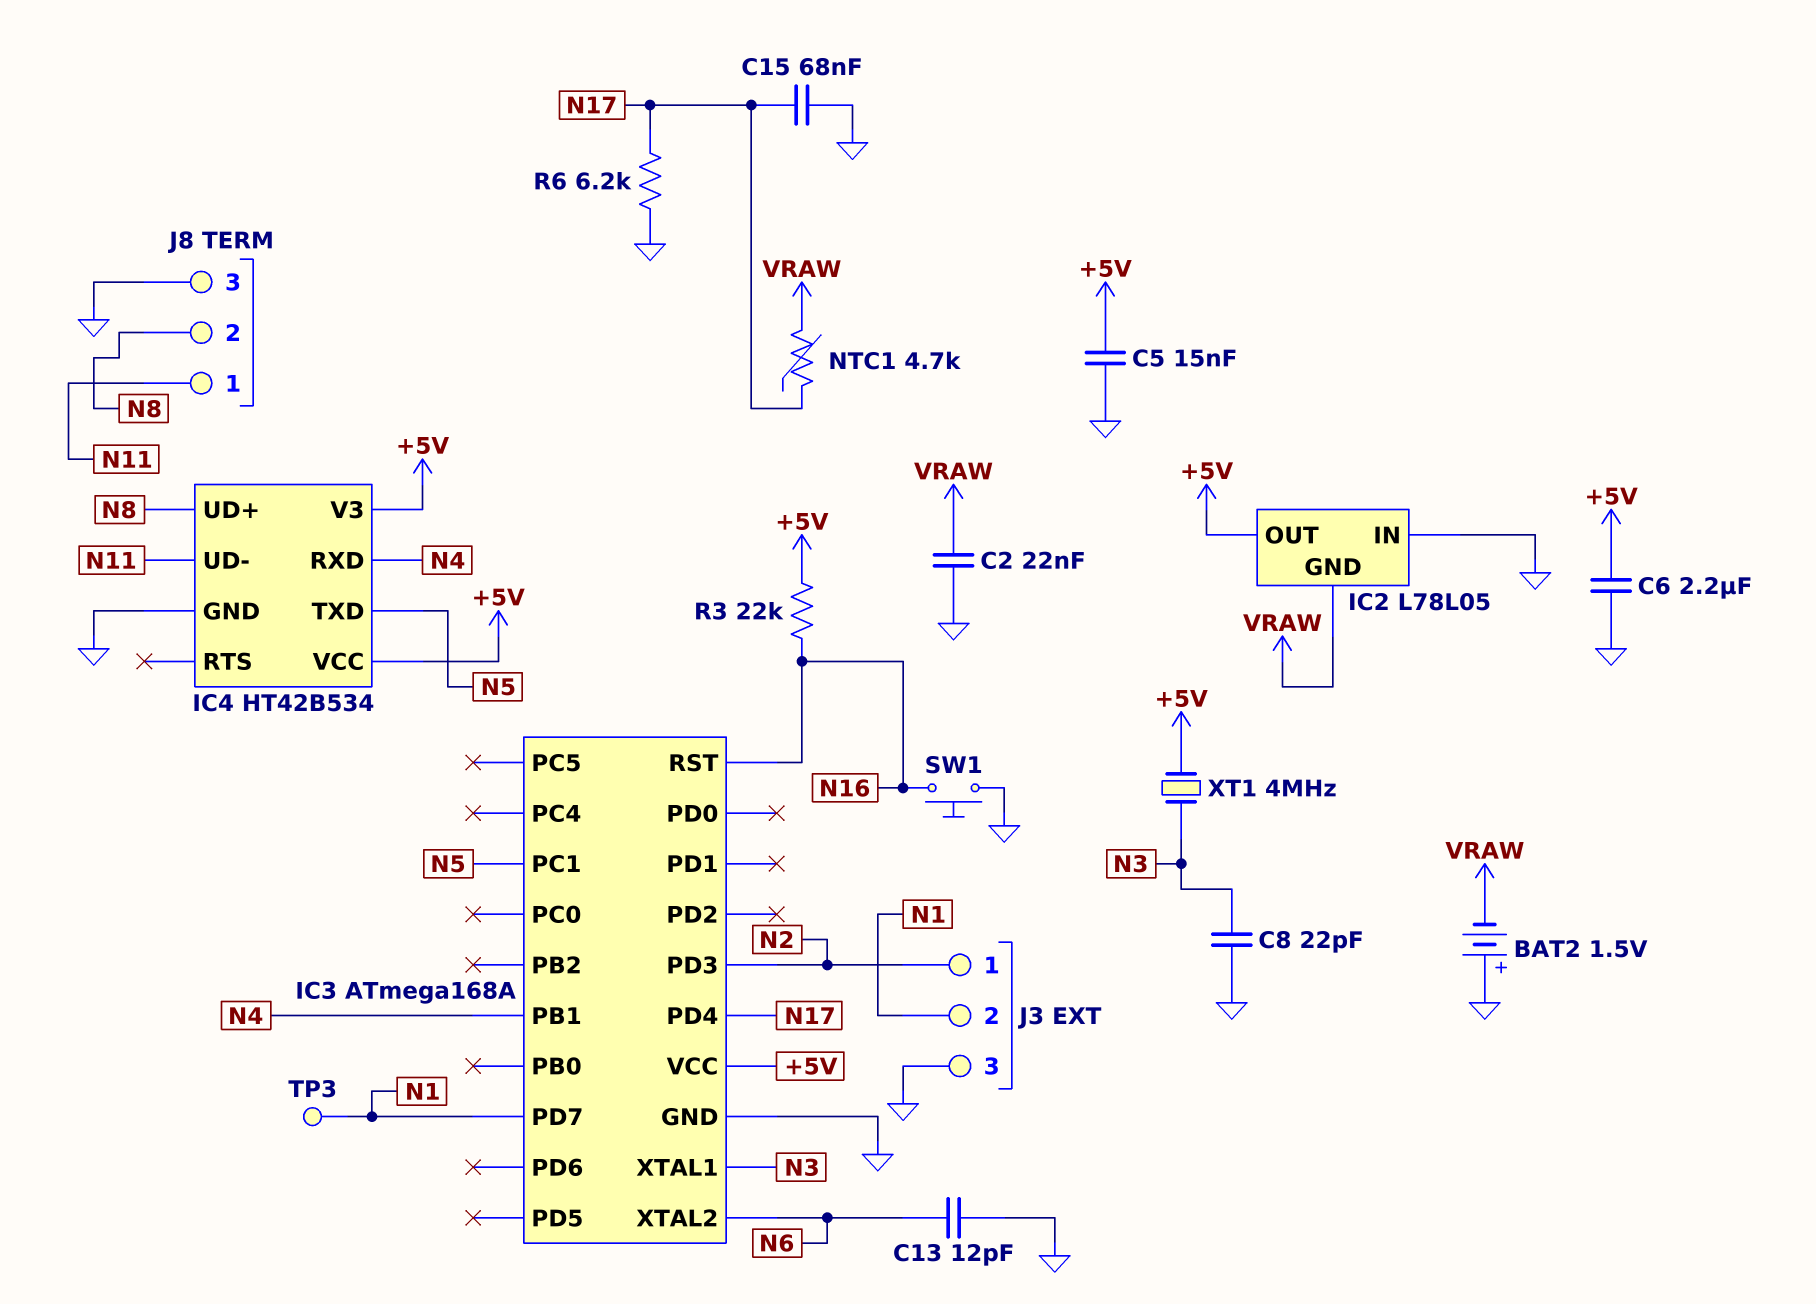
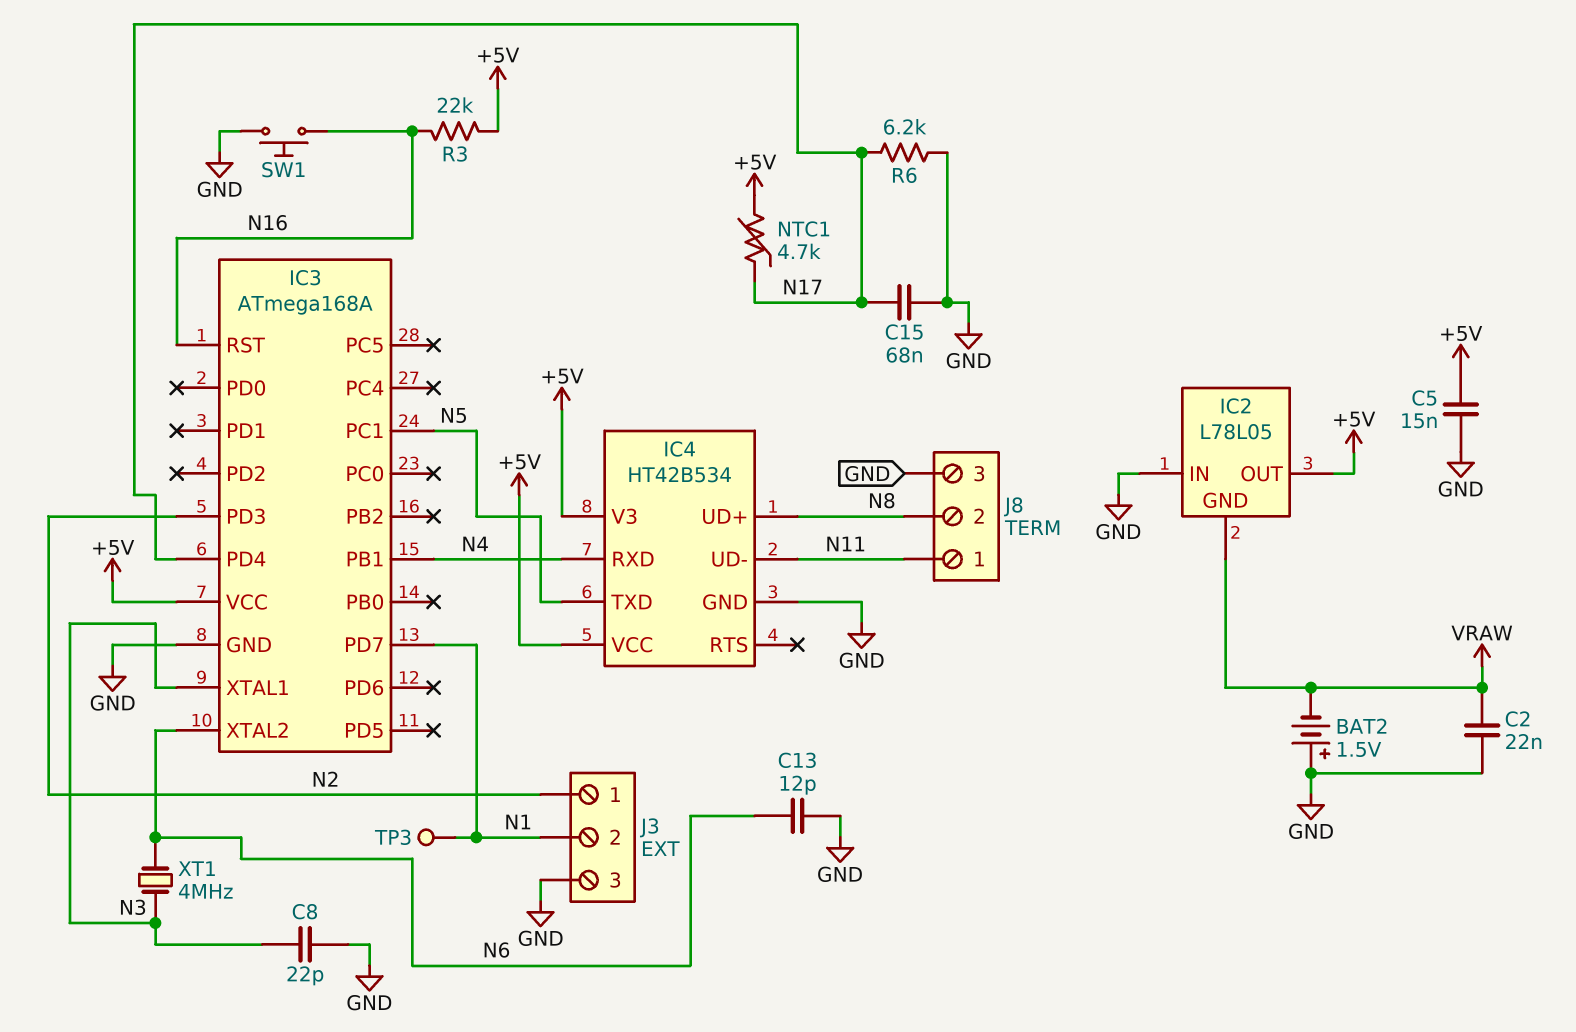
C6: 2.2uF (+5V, GND) -> none
NTC1: 4.7k (N17, VRAW) -> 4.7k (+5V, N17)
XT1: 4MHz (+5V, N3) -> 4MHz (N3, N6)

